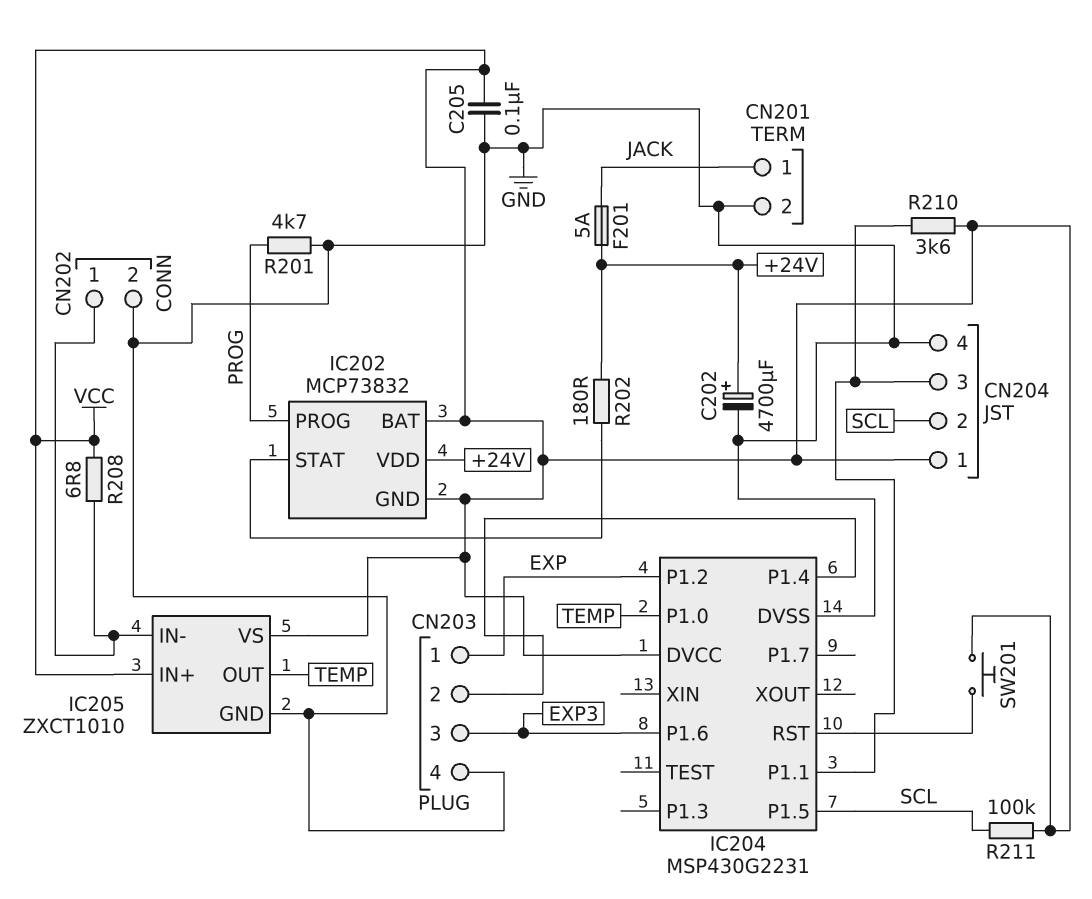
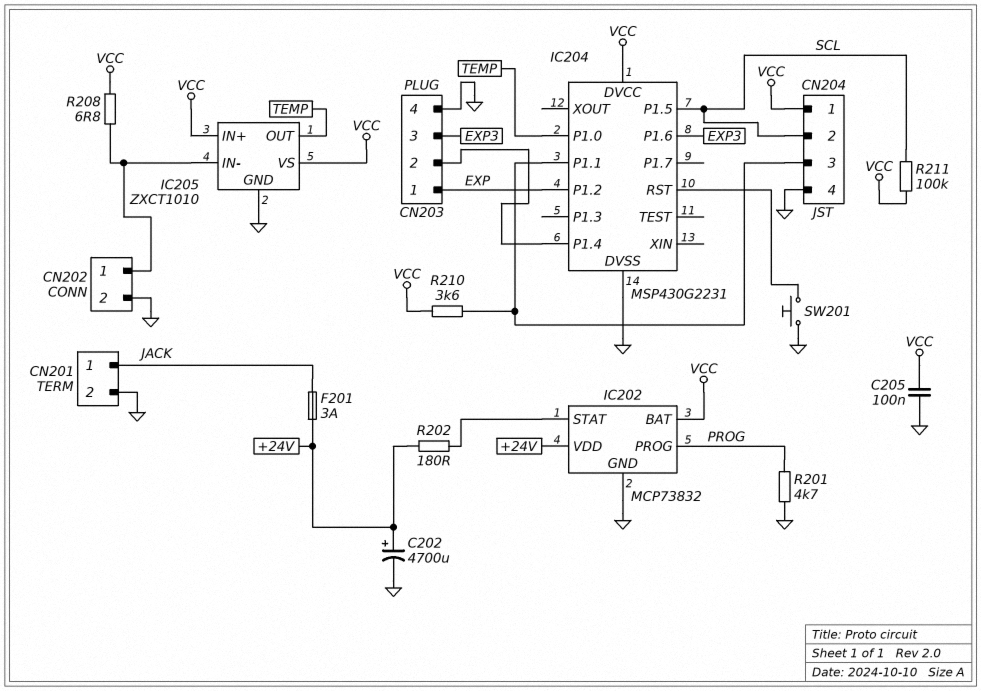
F201: 5A (+24V, JACK) -> 3A (+24V, JACK)
IC202 pin GND: VCC -> GND
SW201: button (IC204/RST, VCC) -> button (GND, IC204/RST)

